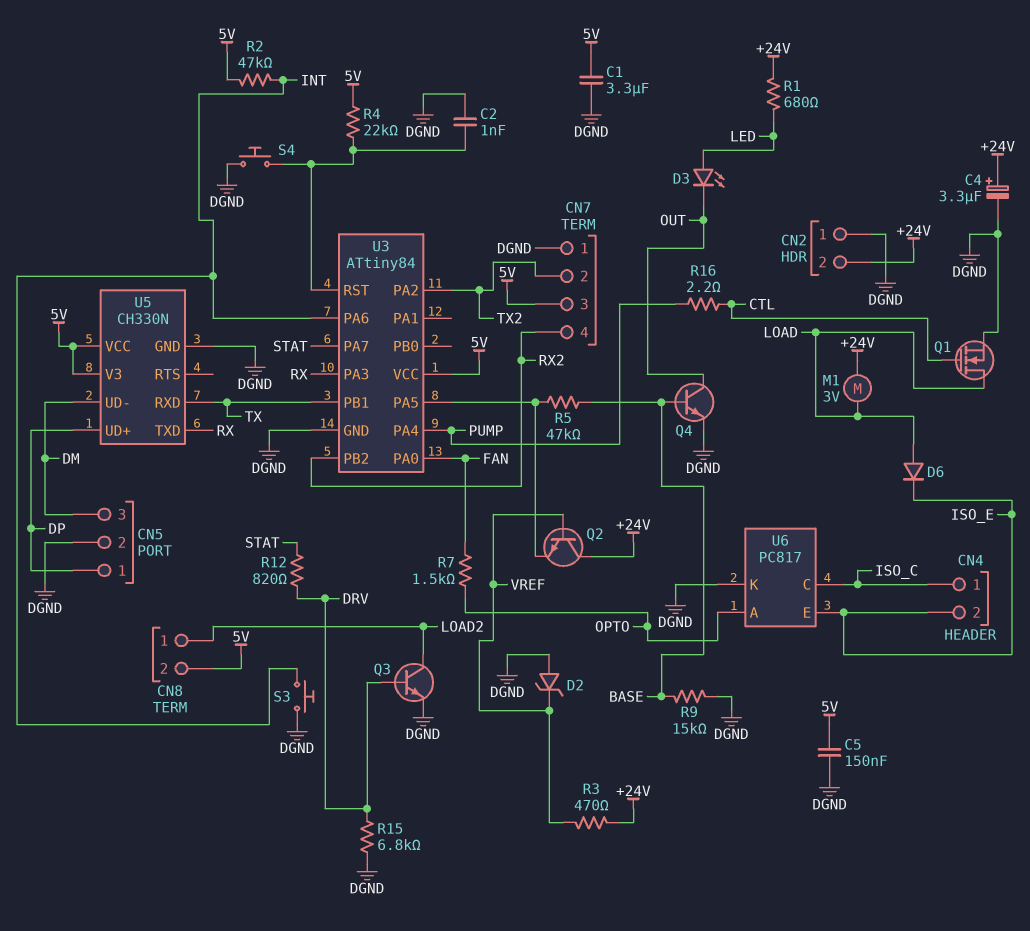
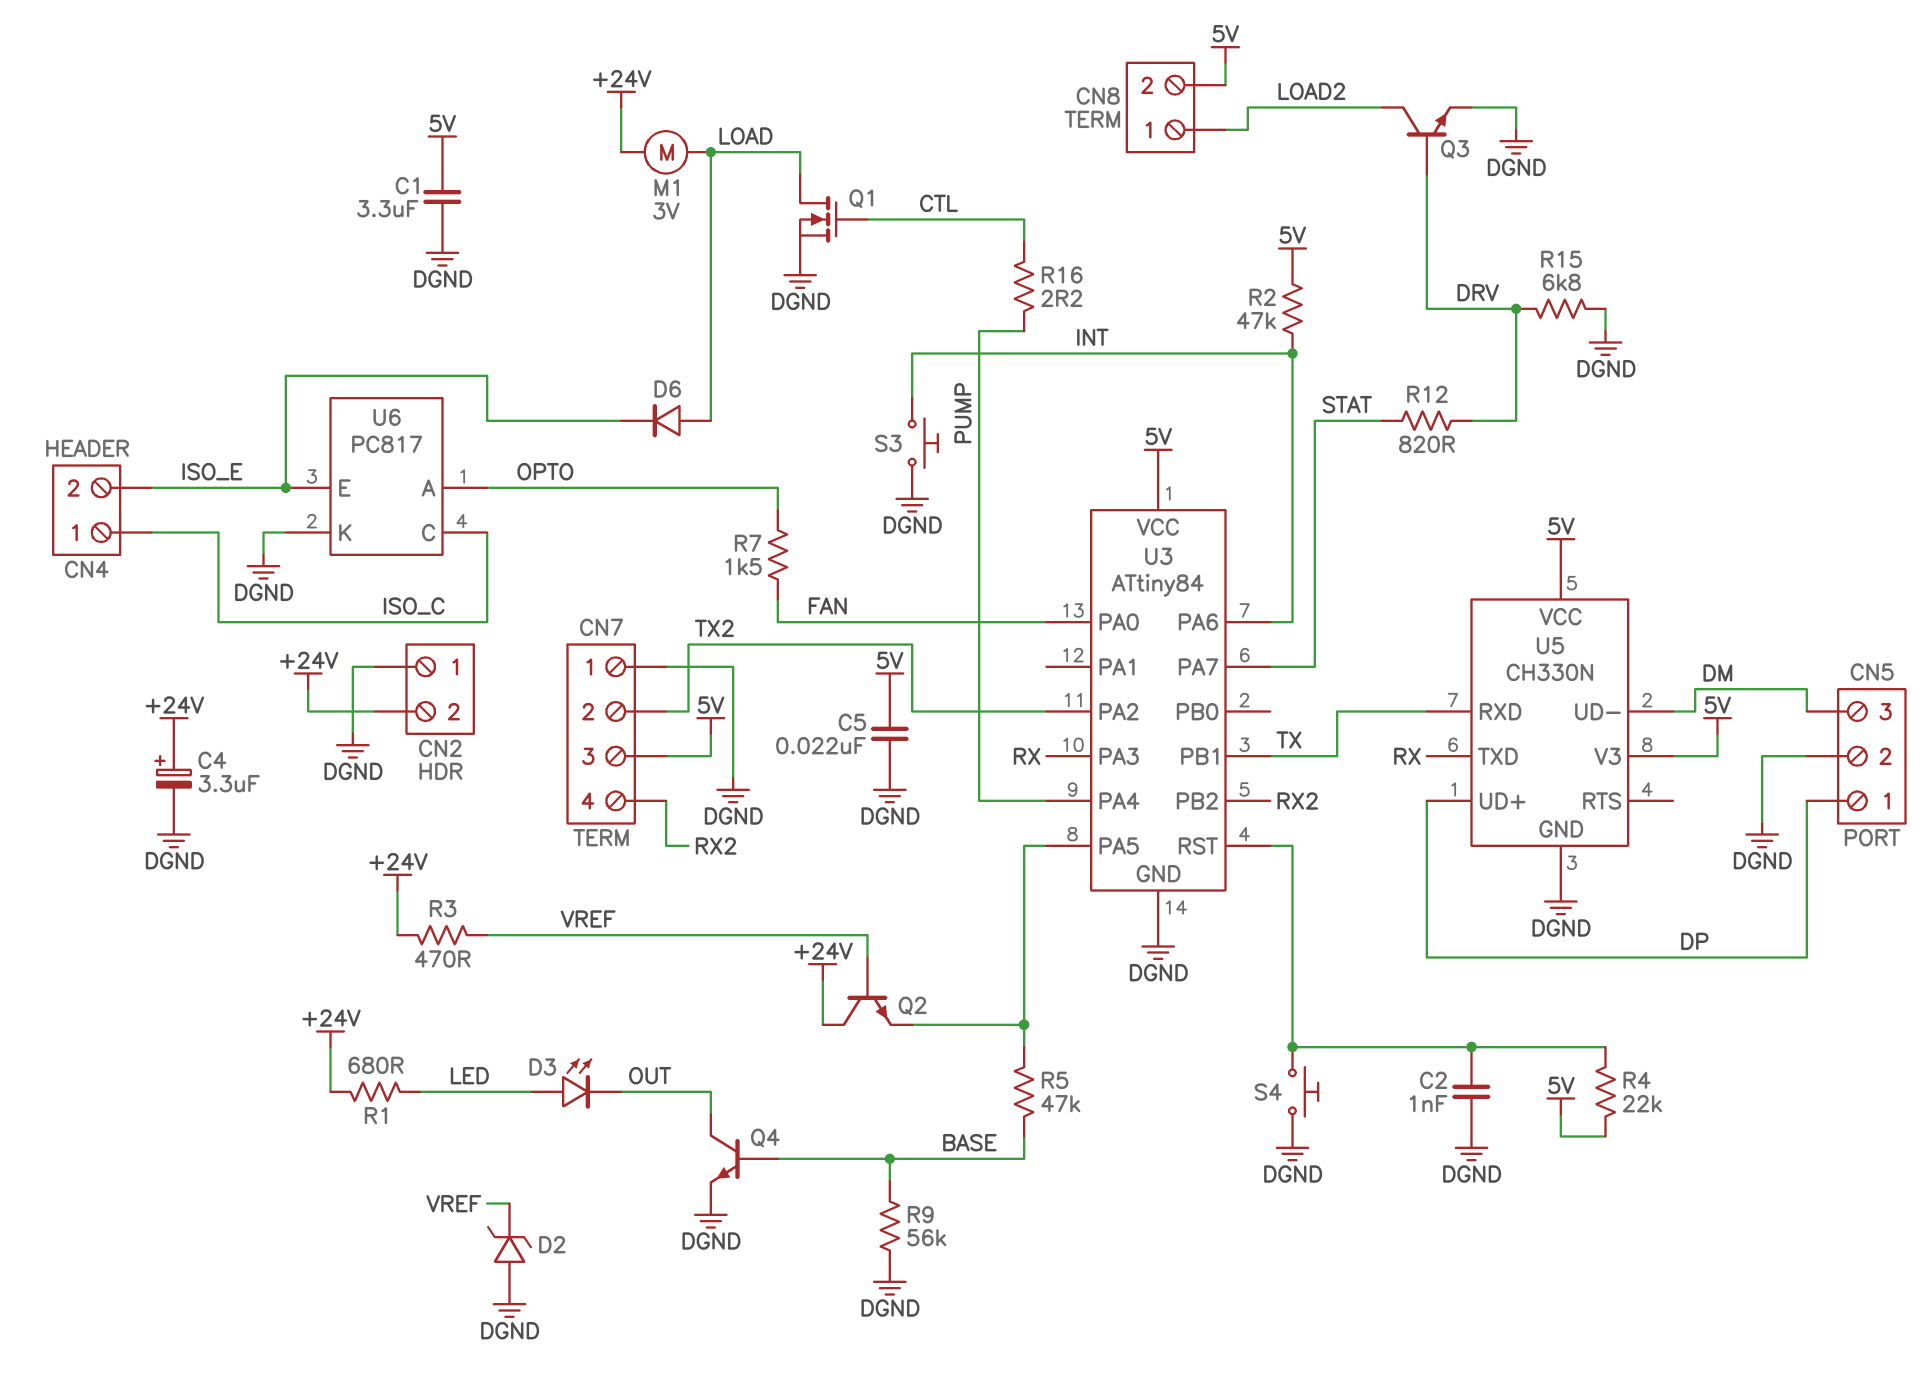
C5: 150nF (5V, DGND) -> 22nF (5V, DGND)
R9: 15k (BASE, DGND) -> 56k (BASE, DGND)

